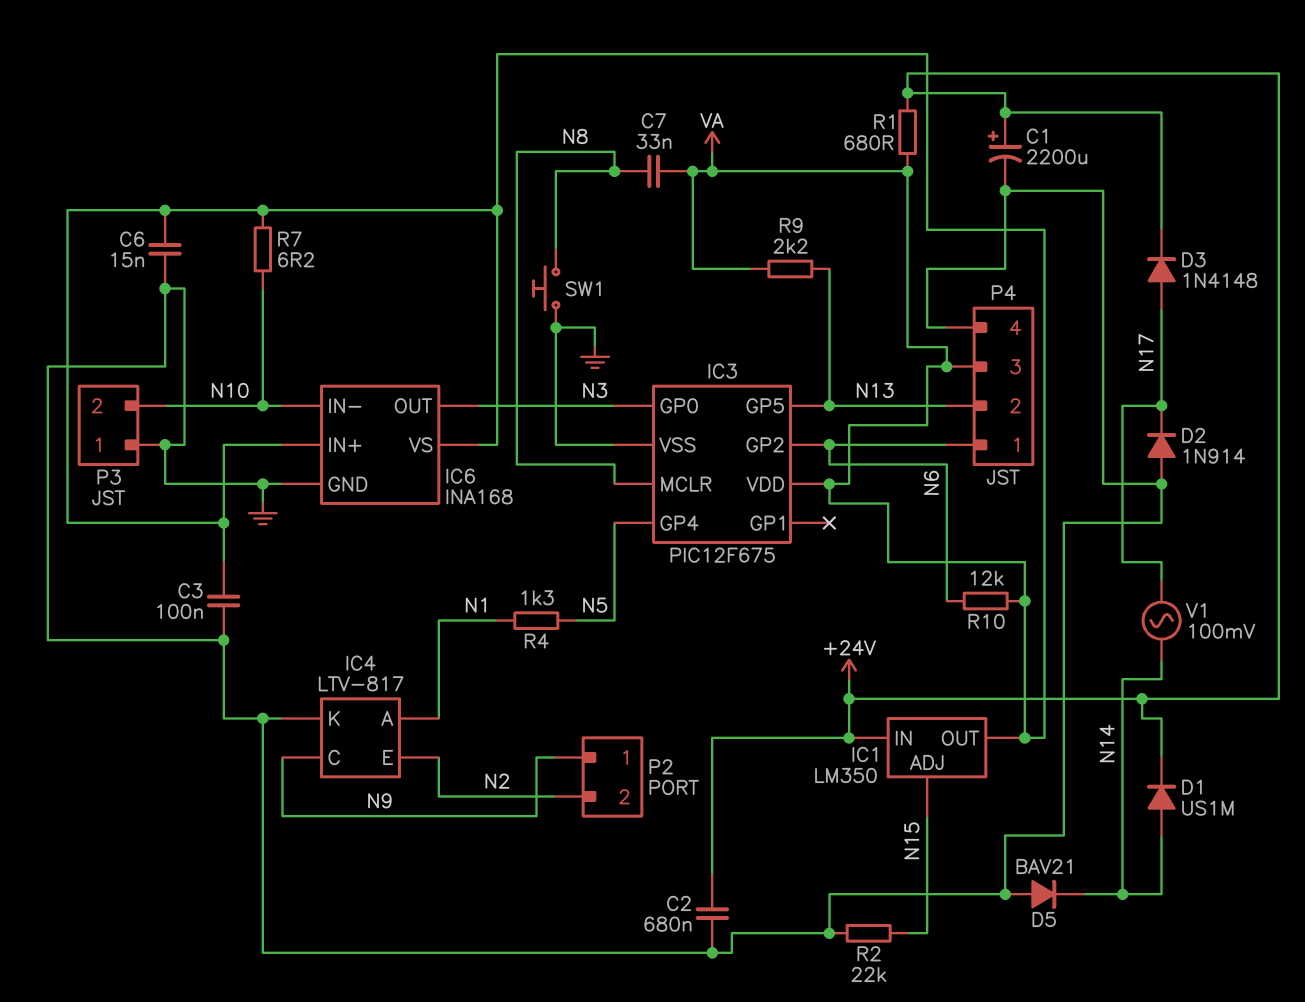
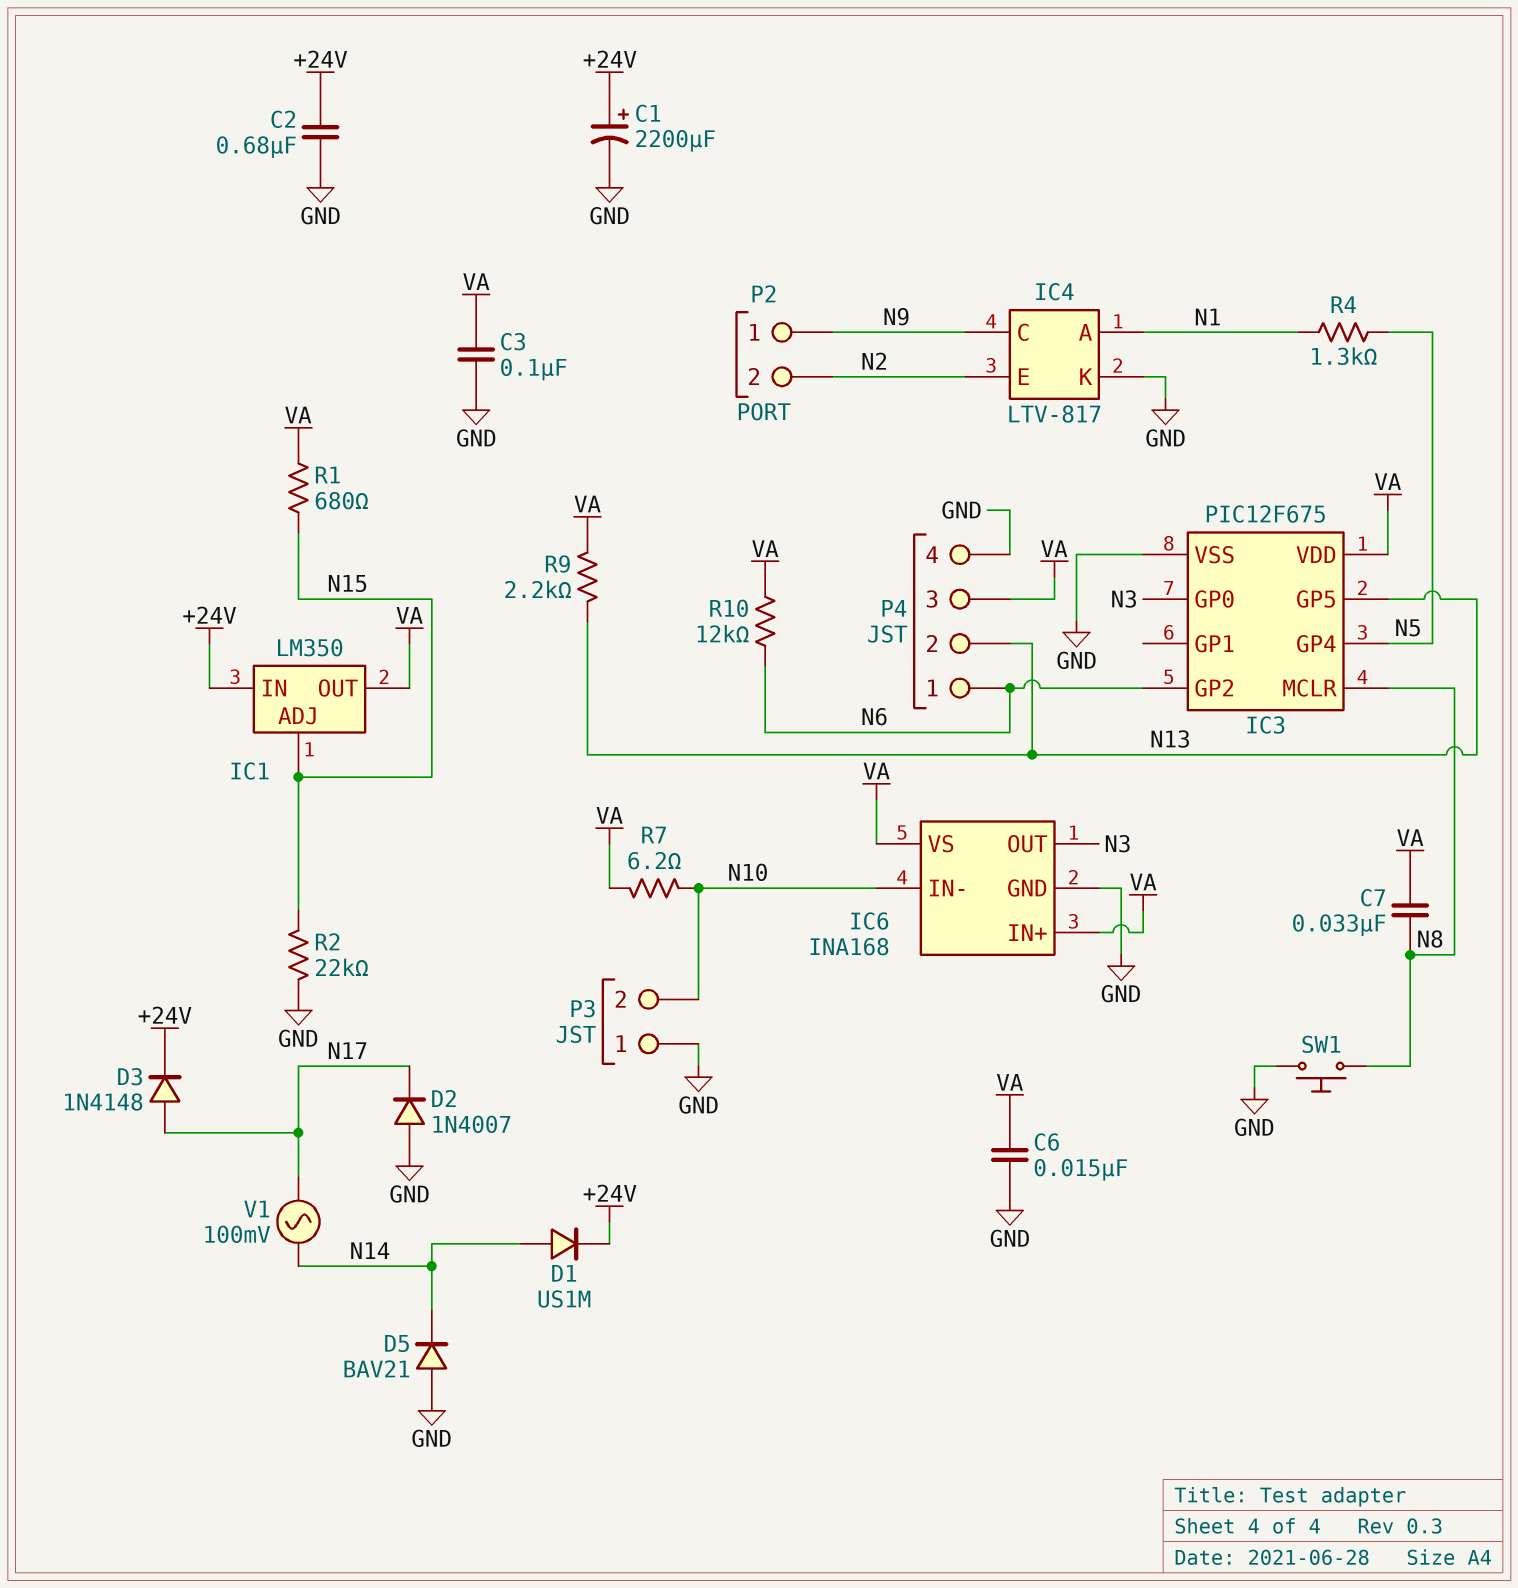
D2: diode 1N914 (A GND, K N17) -> diode 1N4007 (A GND, K N17)
R1: 680 (+24V, VA) -> 680 (N15, VA)

